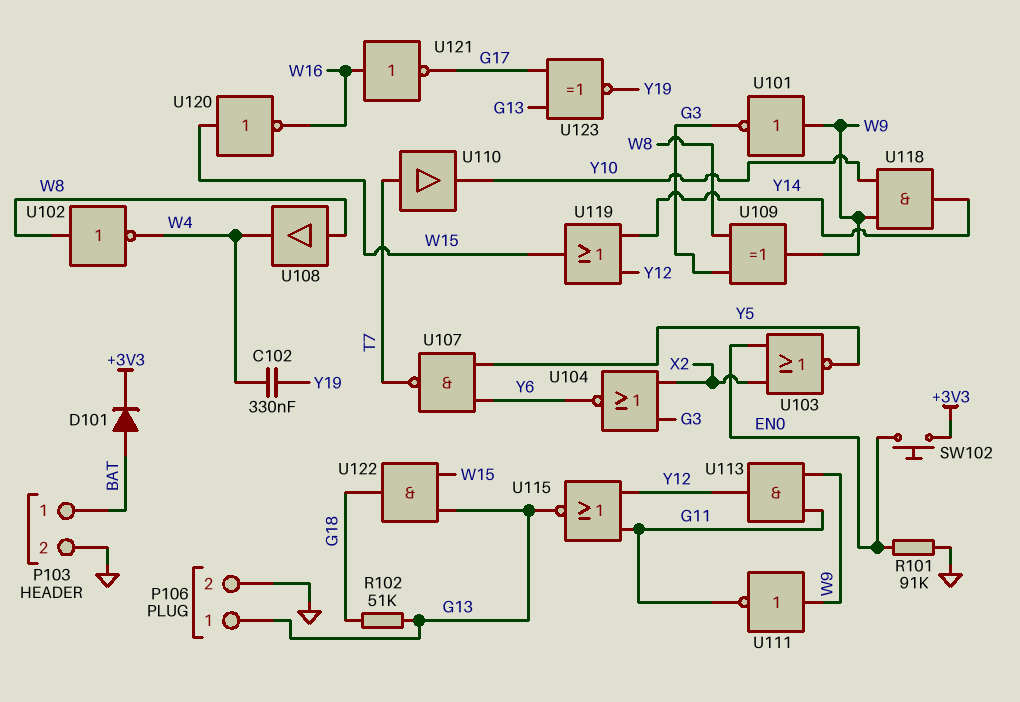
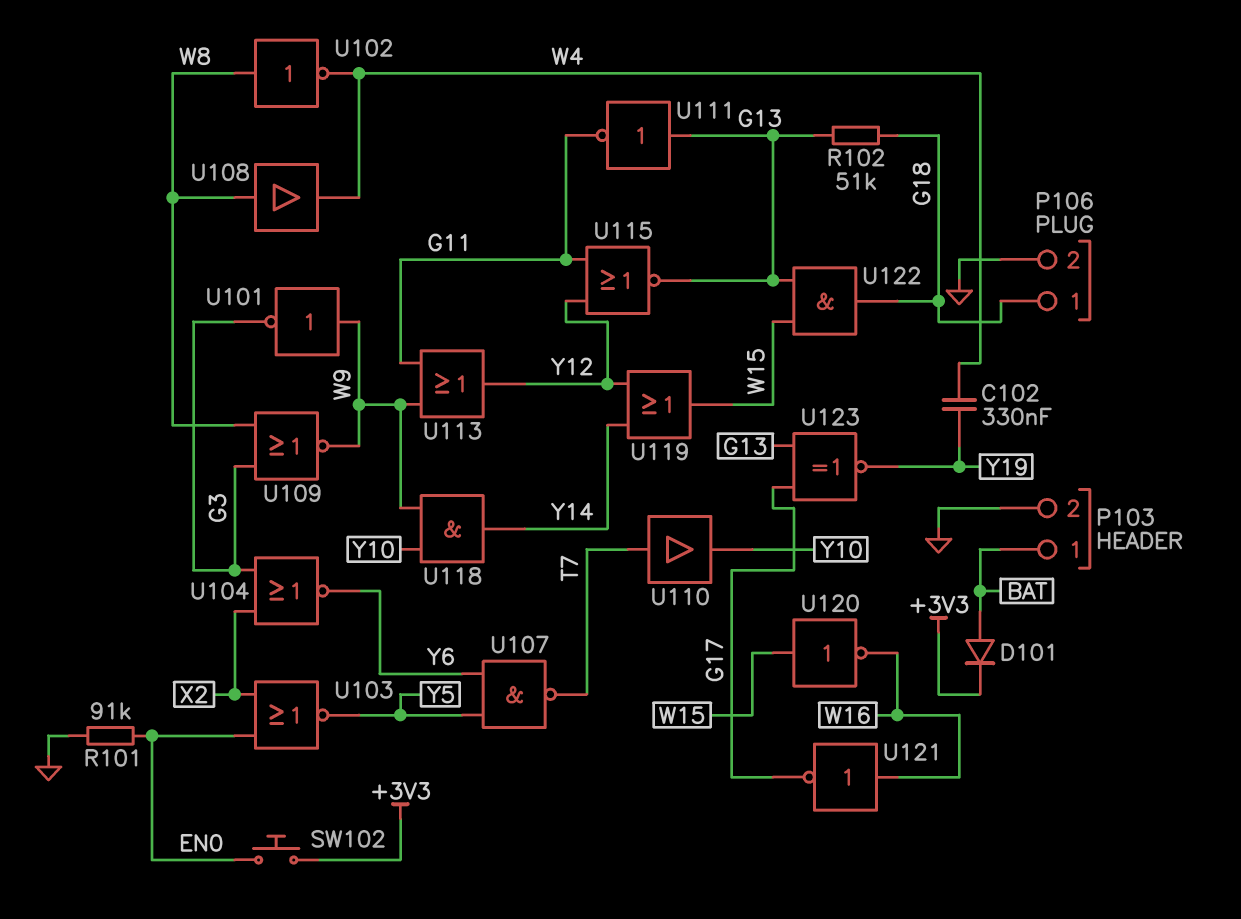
P106 pin 1: G13 -> G18
U109: XOR (in G3, in W8, out W9) -> NOR (in G3, in W8, out W9)
U111: NOT (in W9, out G11) -> NOT (in G13, out G11)
U113: AND (in G11, in W9, out Y12) -> OR (in G11, in W9, out Y12)

